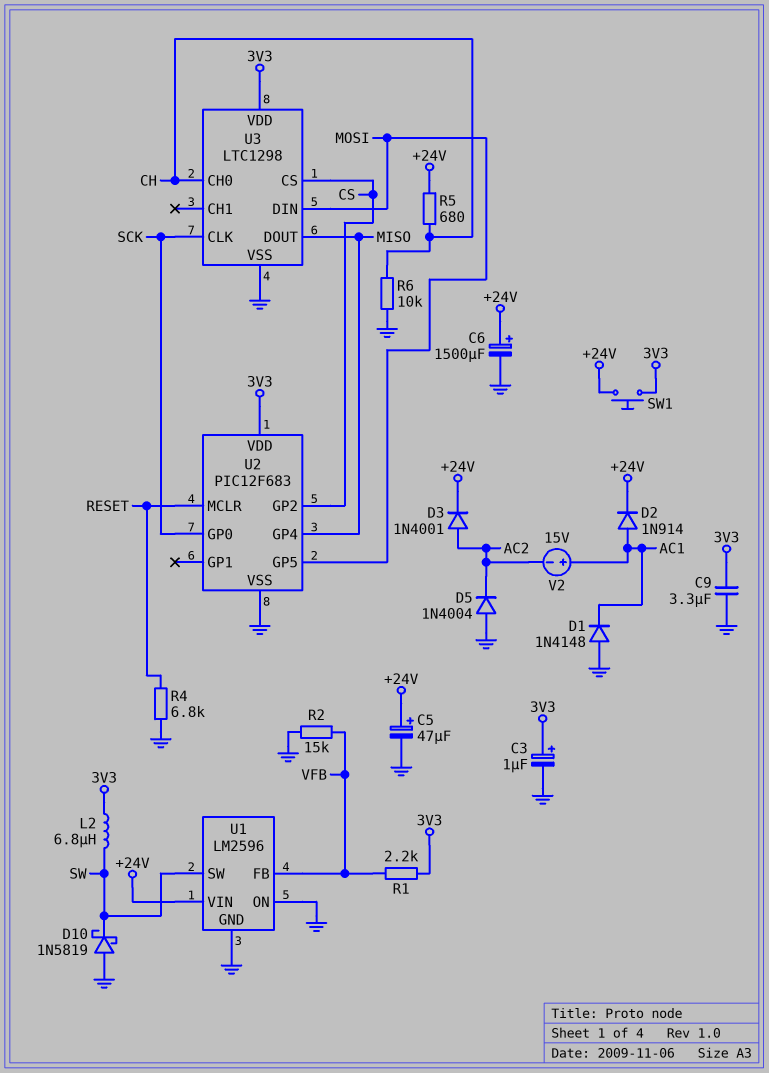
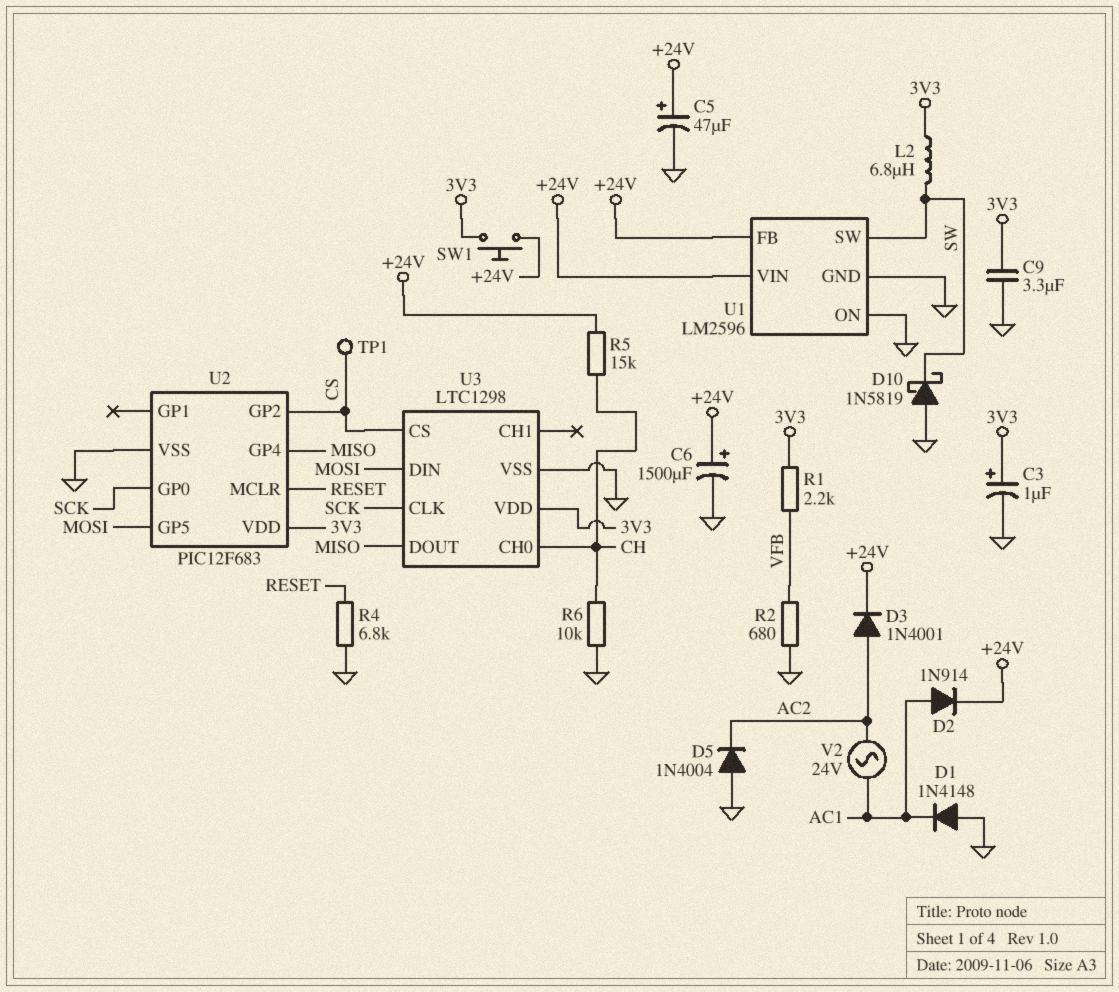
R2: 15k (GND, VFB) -> 680 (GND, VFB)
R5: 680 (+24V, CH) -> 15k (+24V, CH)
TP1: none -> test point (CS)
U1 pin FB: VFB -> +24V
V2: 15V (plus AC1, minus AC2) -> AC 24V (AC1, AC2)

